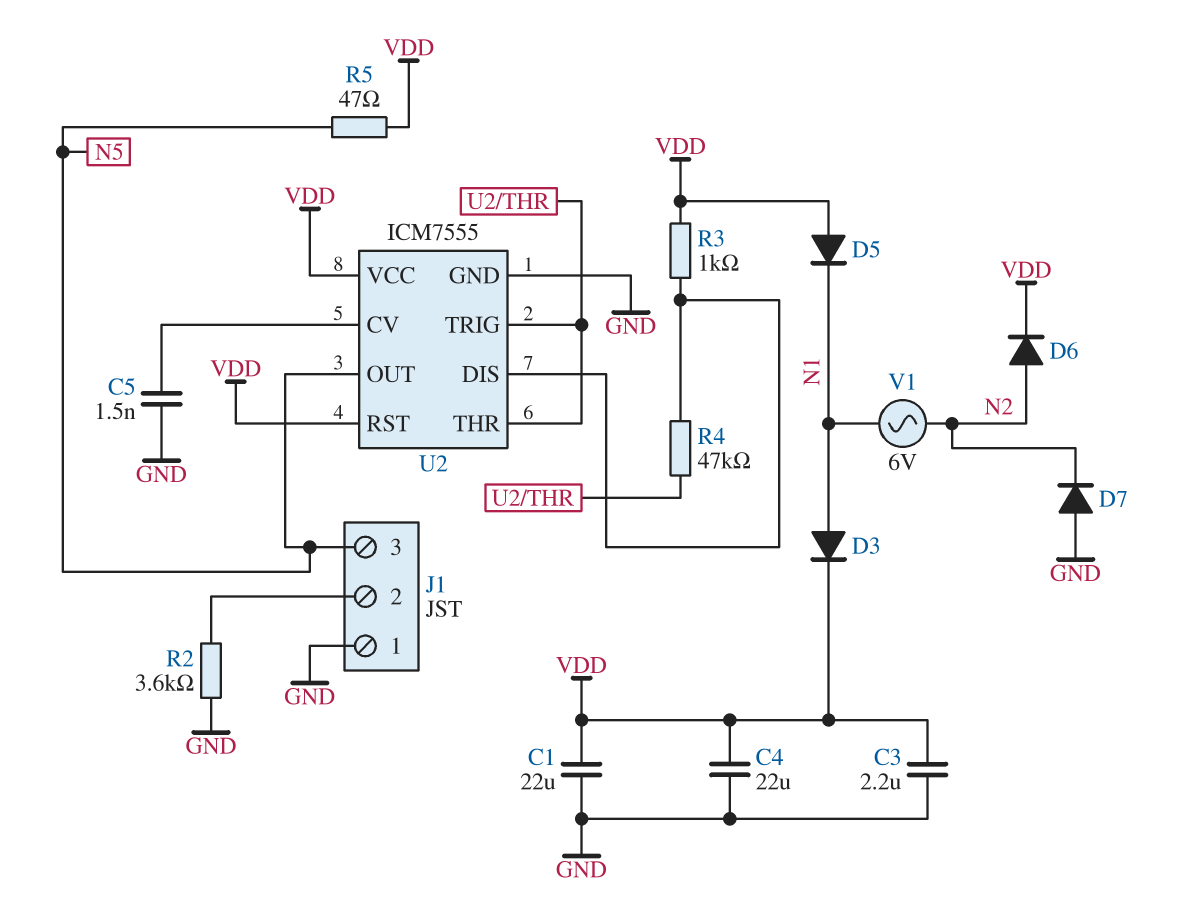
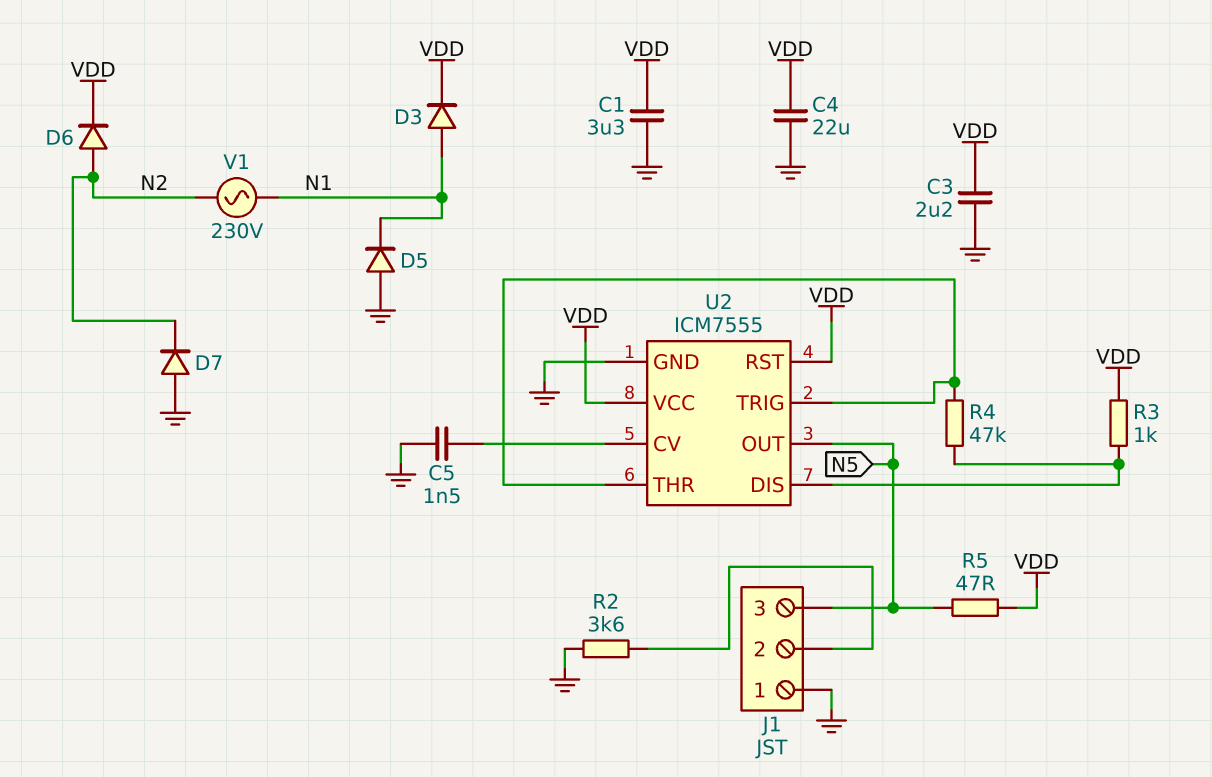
C1: 22uF (GND, VDD) -> 3.3uF (GND, VDD)
D5: diode (A VDD, K N1) -> diode (A GND, K N1)
V1: AC 6V (N1, N2) -> AC 230V (N1, N2)

